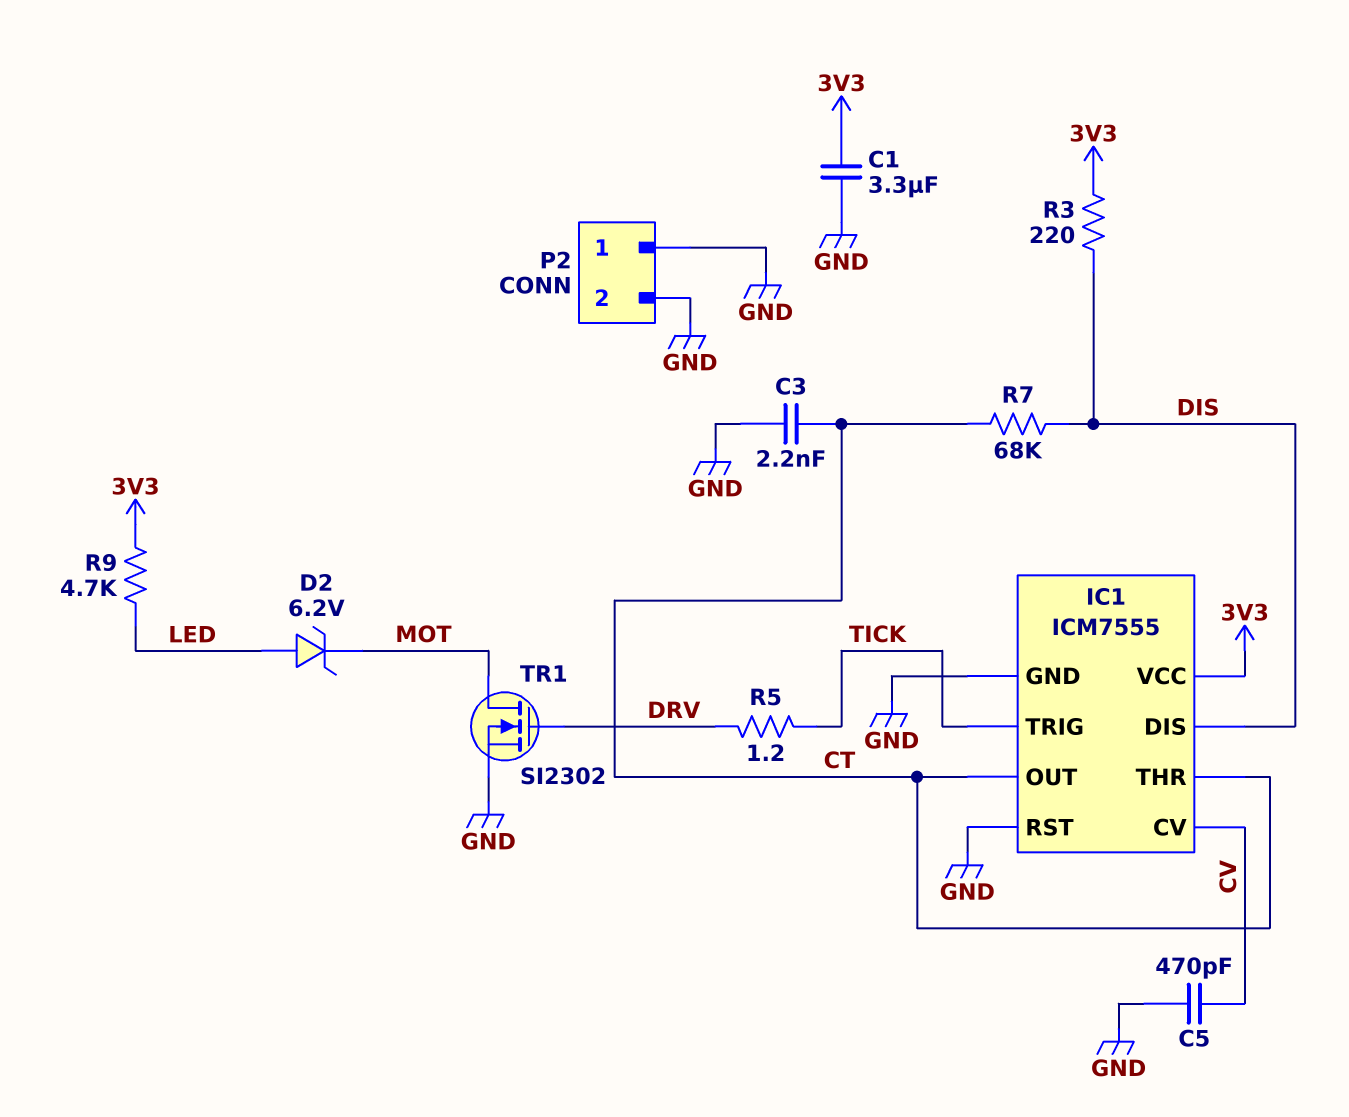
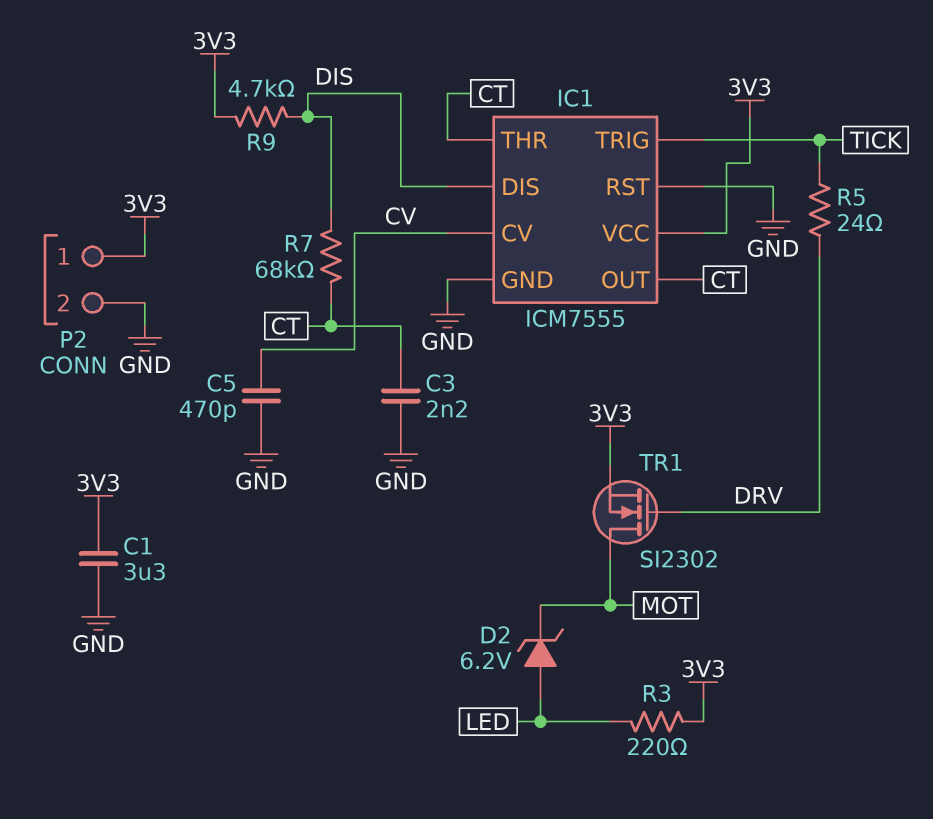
P2 pin 1: GND -> 3V3
R3: 220 (3V3, DIS) -> 220 (3V3, LED)
R5: 1.2 (DRV, TICK) -> 24 (DRV, TICK)
R9: 4.7k (3V3, LED) -> 4.7k (3V3, DIS)
TR1: NMOS SI2302 (G DRV, D MOT, S GND) -> NMOS SI2302 (G DRV, D MOT, S 3V3)

